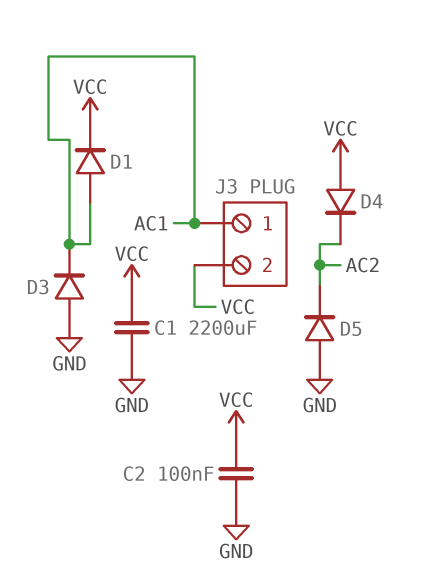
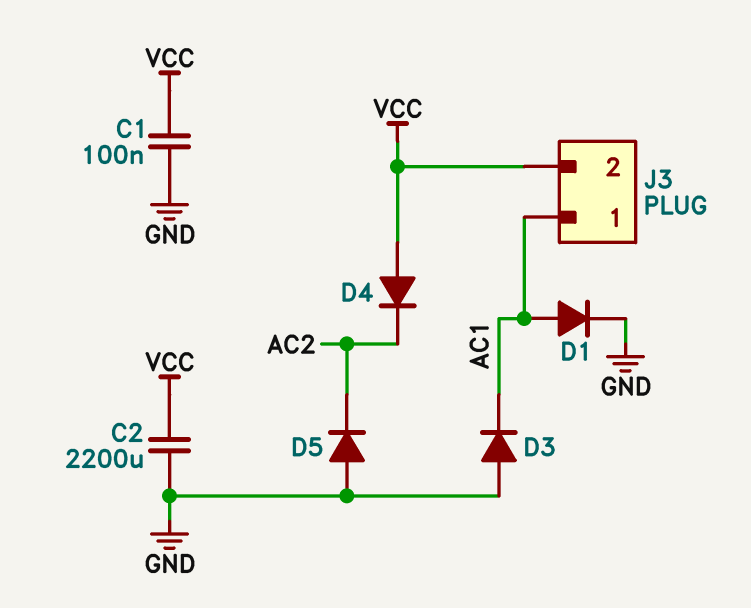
C1: 2200uF (GND, VCC) -> 100nF (GND, VCC)
C2: 100nF (GND, VCC) -> 2200uF (GND, VCC)
D1: diode (A AC1, K VCC) -> diode (A AC1, K GND)

